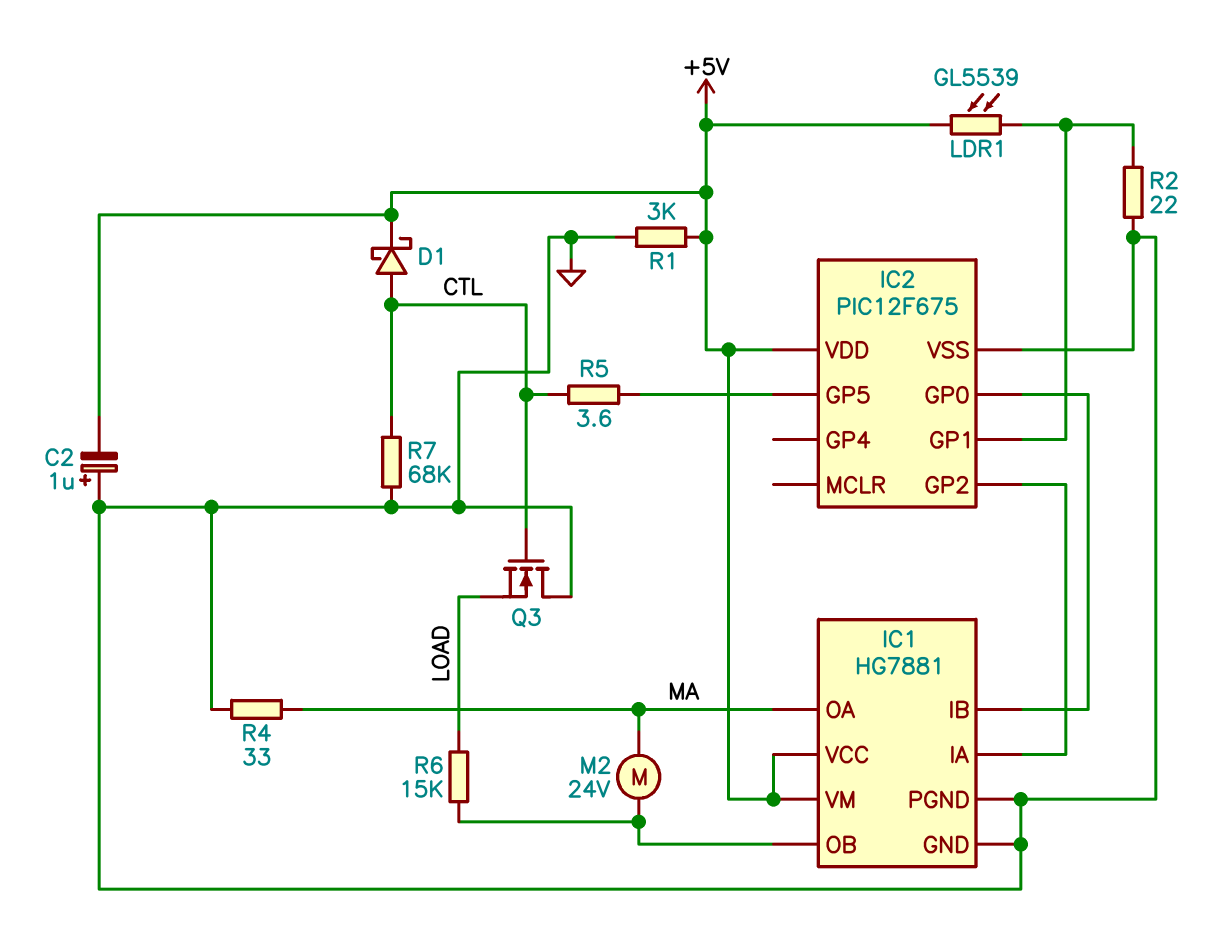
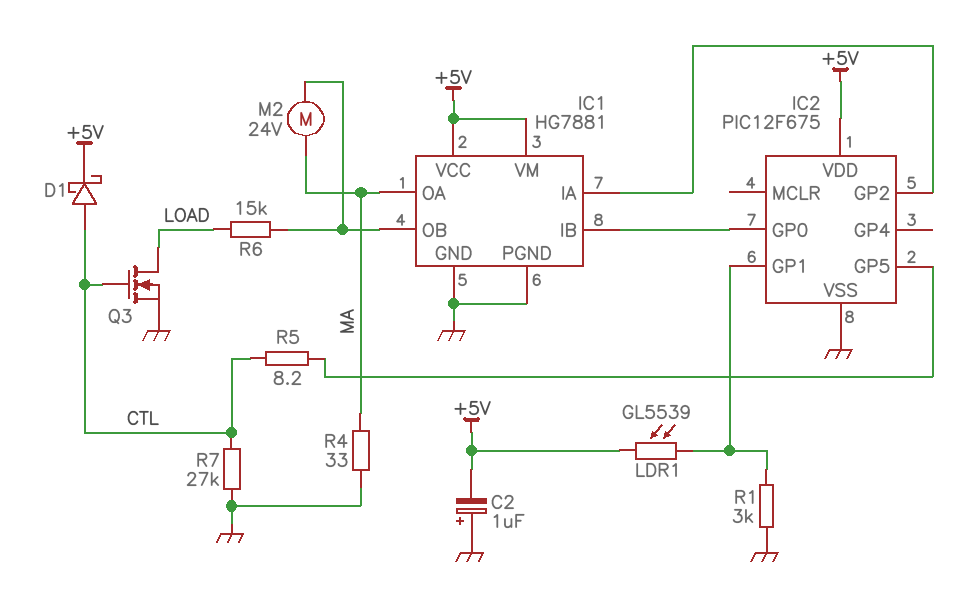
Q3: NMOS (G CTL, D GND, S LOAD) -> NMOS (G CTL, D LOAD, S GND)
R1: 3k (+5V, GND) -> 3k (GND, IC2/GP1)
R2: 22 (GND, IC2/GP1) -> none
R5: 3.6 (CTL, IC2/GP5) -> 8.2 (CTL, IC2/GP5)
R7: 68k (CTL, GND) -> 27k (CTL, GND)

